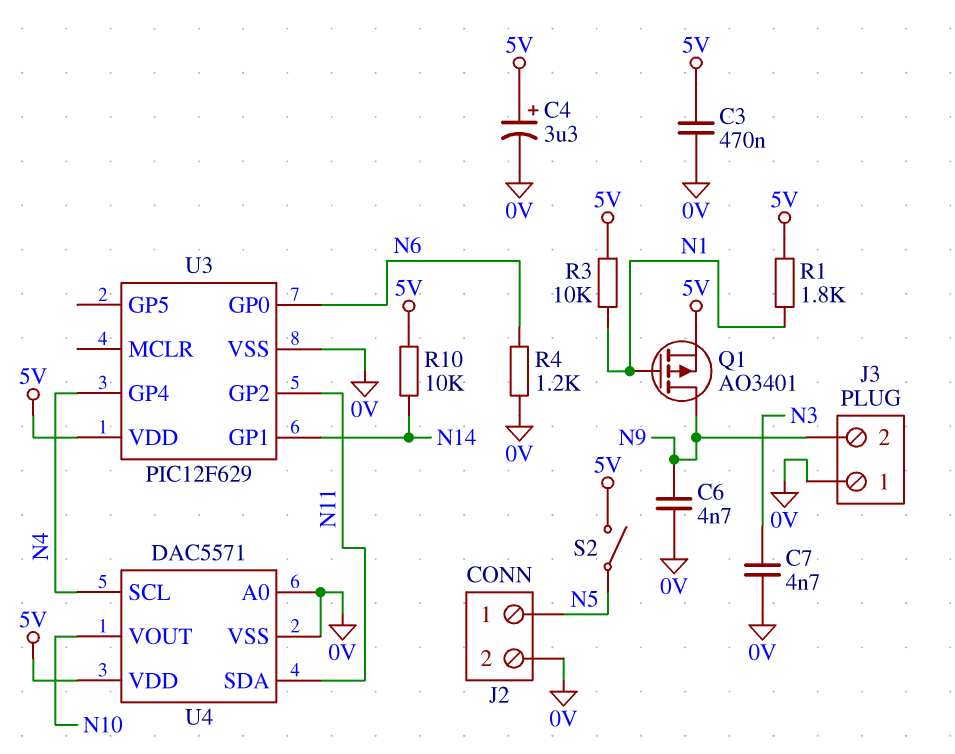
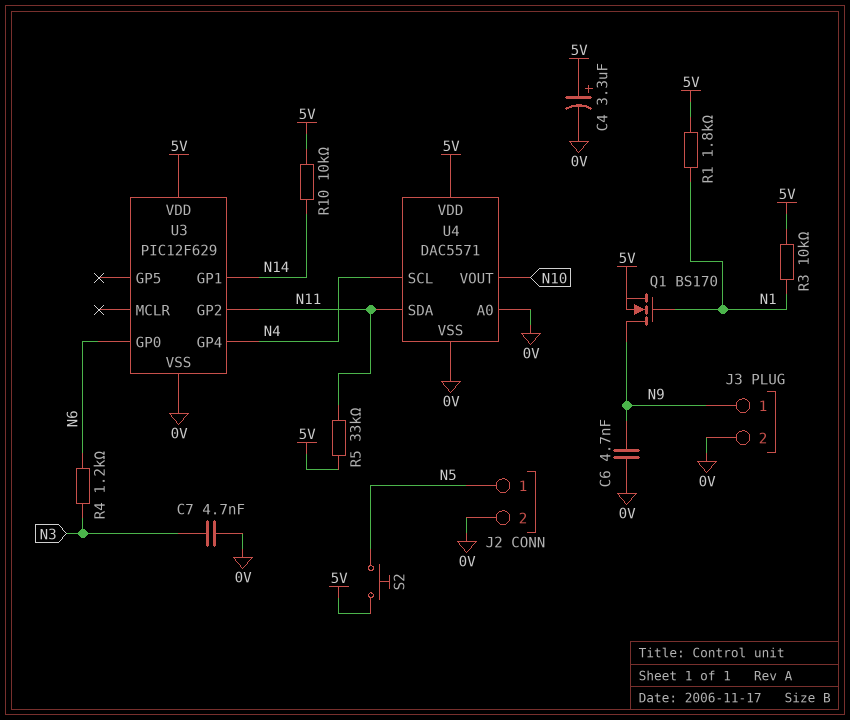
C3: 470nF (0V, 5V) -> none
J3 pin 1: 0V -> N9
J3 pin 2: N9 -> 0V
Q1: PMOS AO3401 (G N1, D N9, S 5V) -> NMOS BS170 (G N1, D N9, S 5V)
R4: 1.2k (0V, N6) -> 1.2k (N3, N6)
R5: none -> 33k (5V, N11)
S2: switch (5V, N5) -> button (5V, N5)

